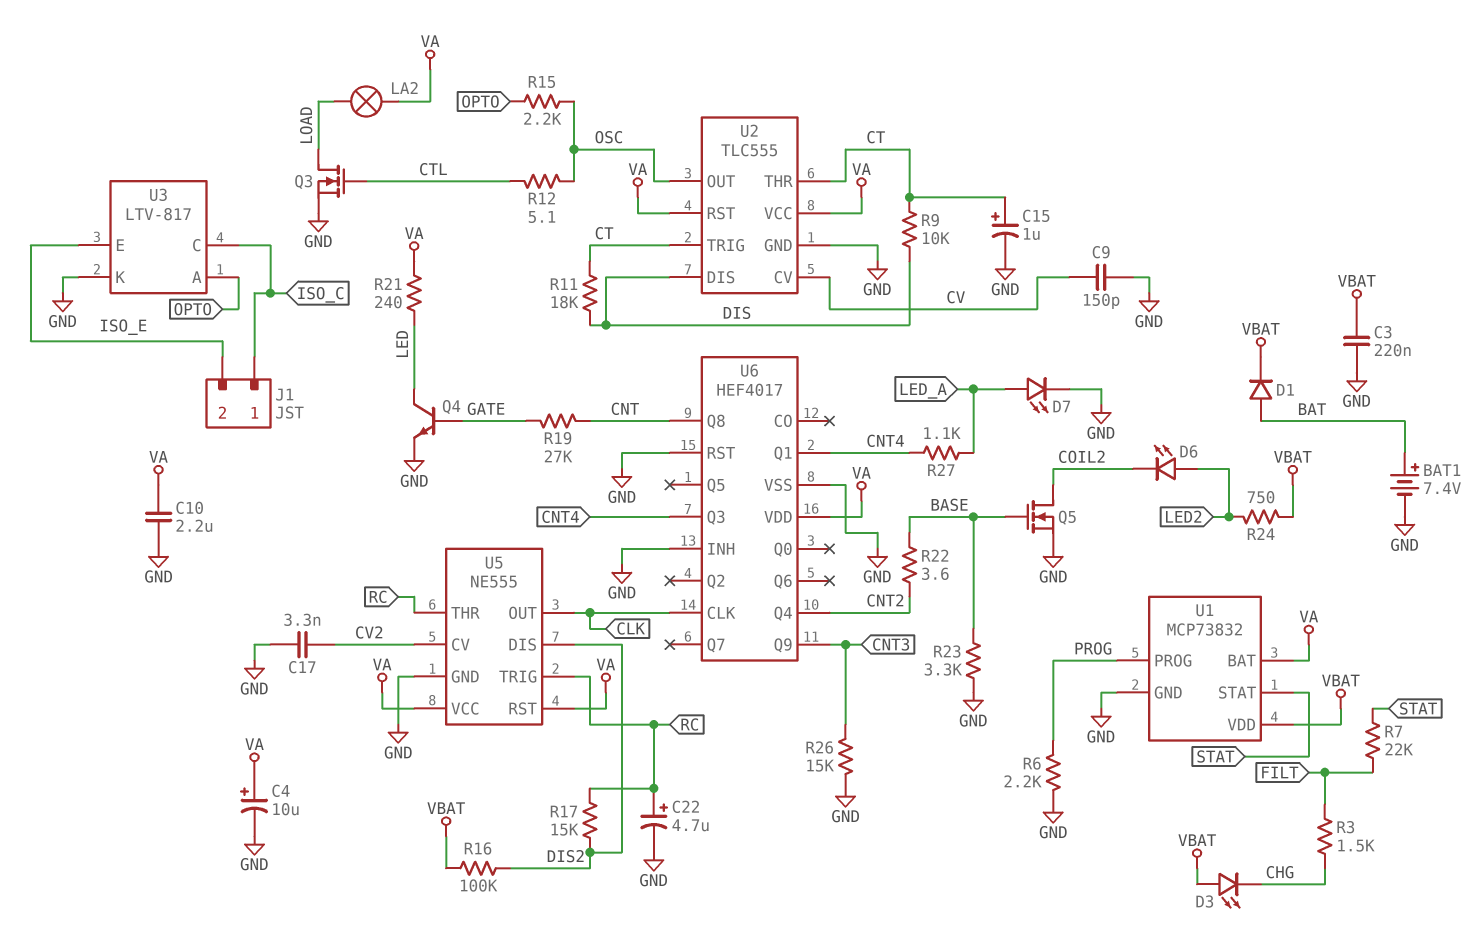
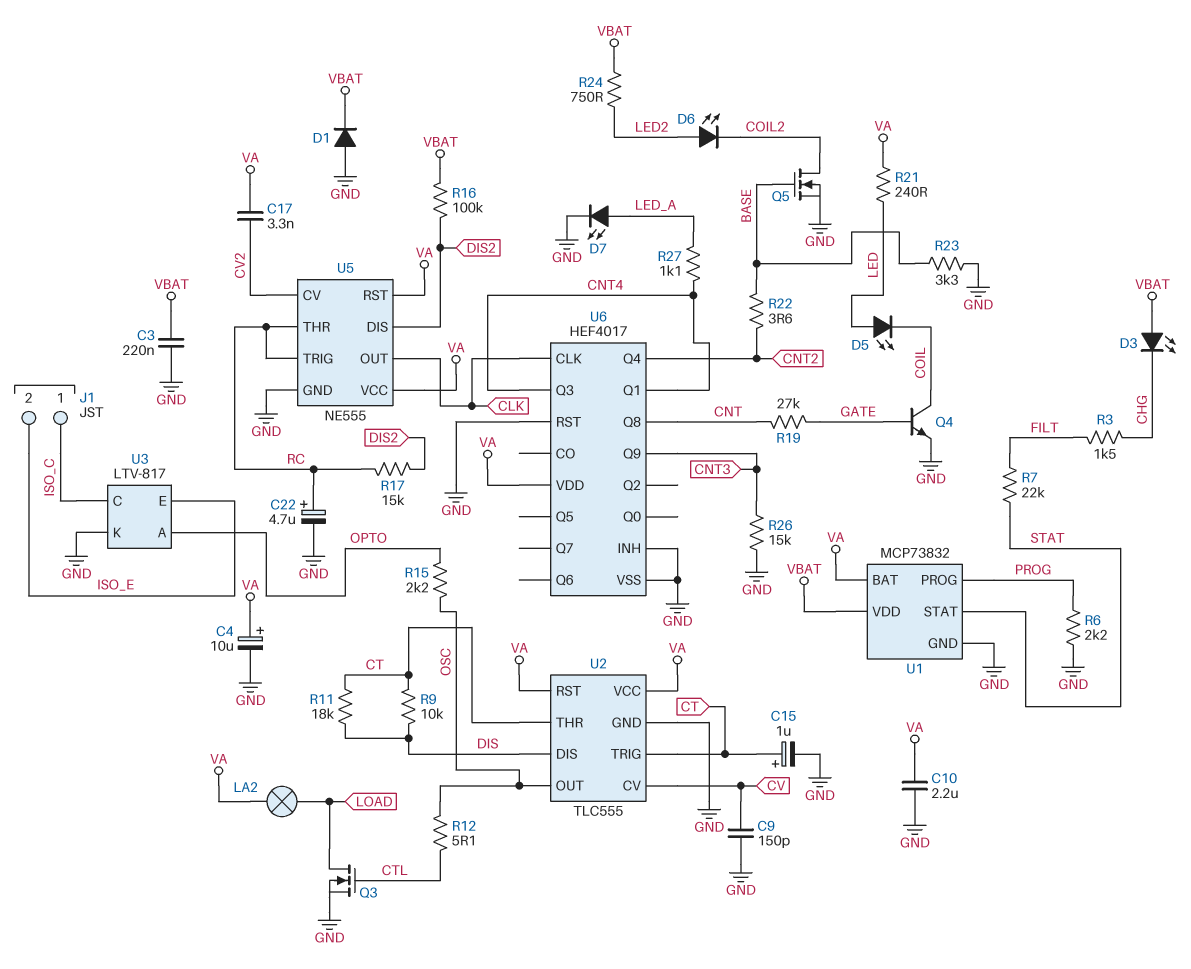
BAT1: 7.4V (plus BAT, minus GND) -> none
C17: 3.3nF (CV2, GND) -> 3.3nF (CV2, VA)
D1: diode (A BAT, K VBAT) -> diode (A GND, K VBAT)
D5: none -> LED (A LED, K COIL)
Q4: NPN (B GATE, C LED, E GND) -> NPN (B GATE, C COIL, E GND)

